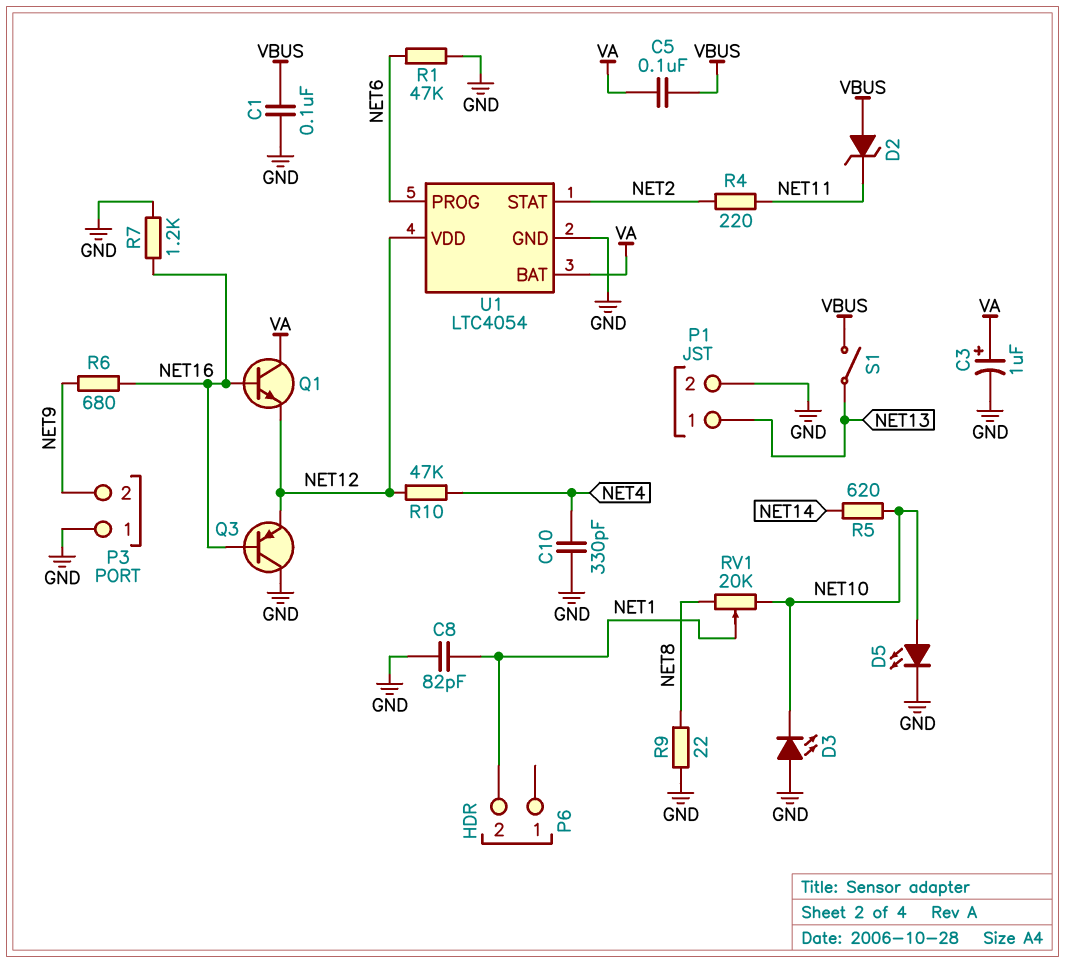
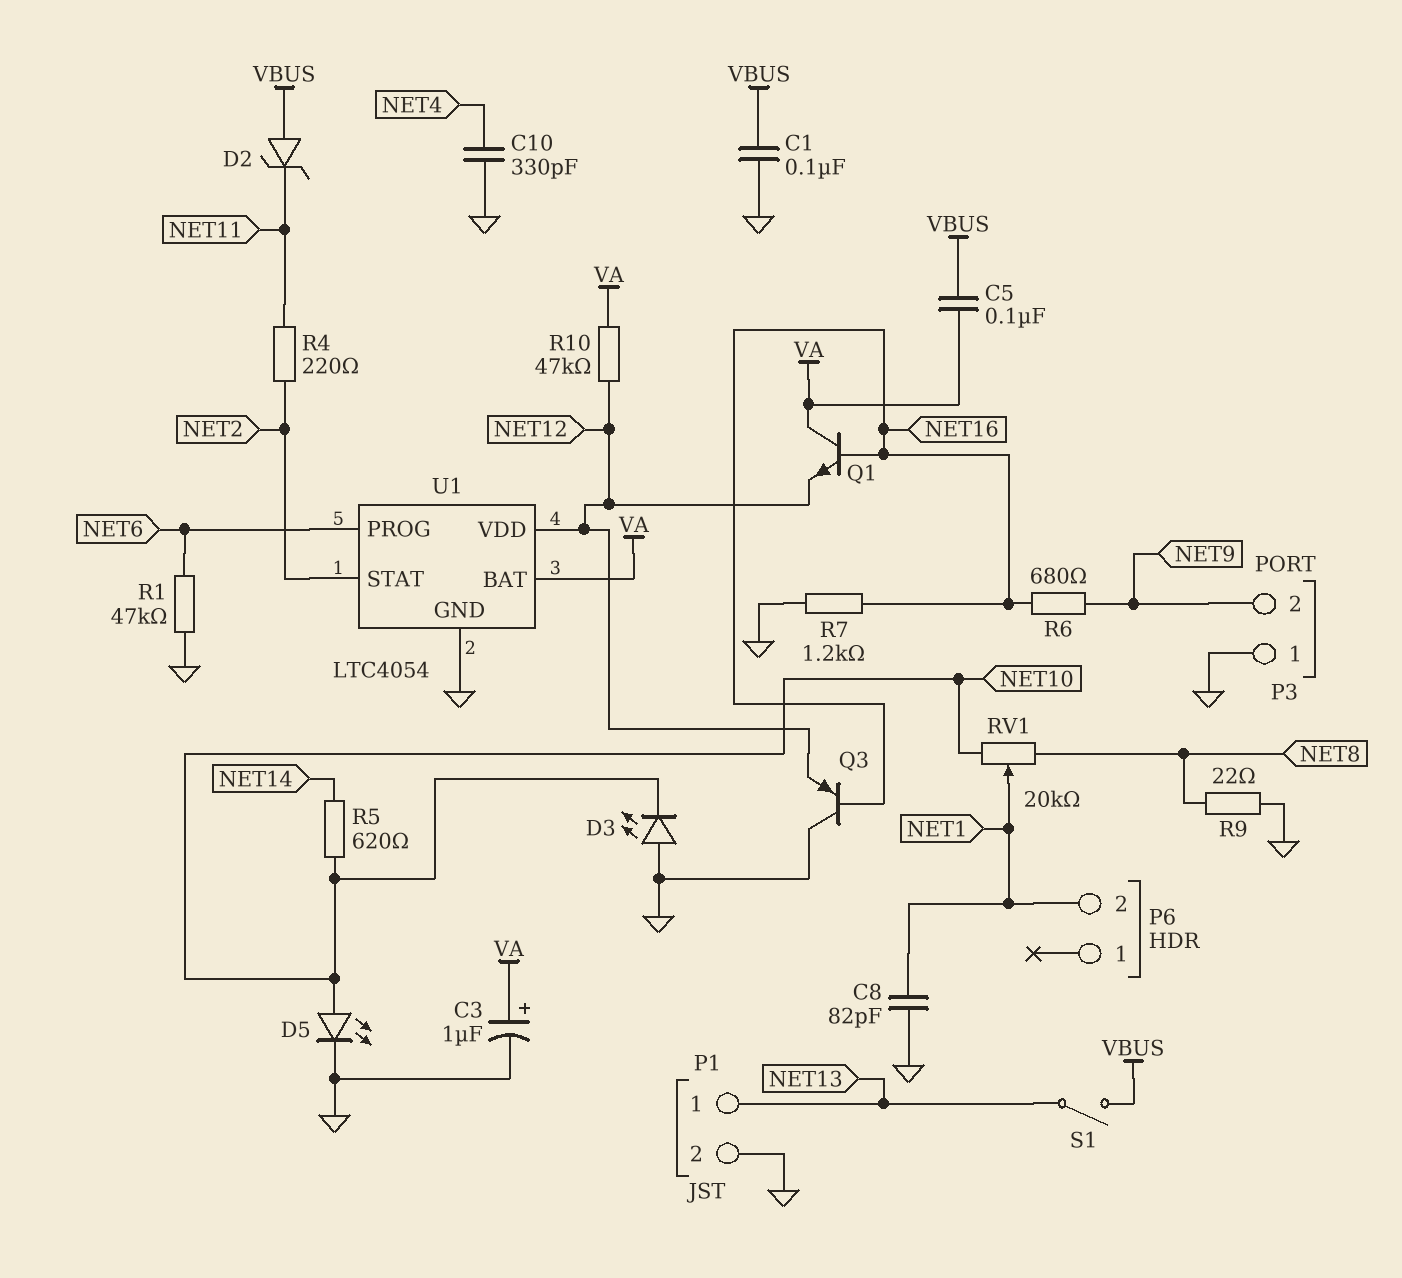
R10: 47k (NET4, NET12) -> 47k (NET12, VA)

